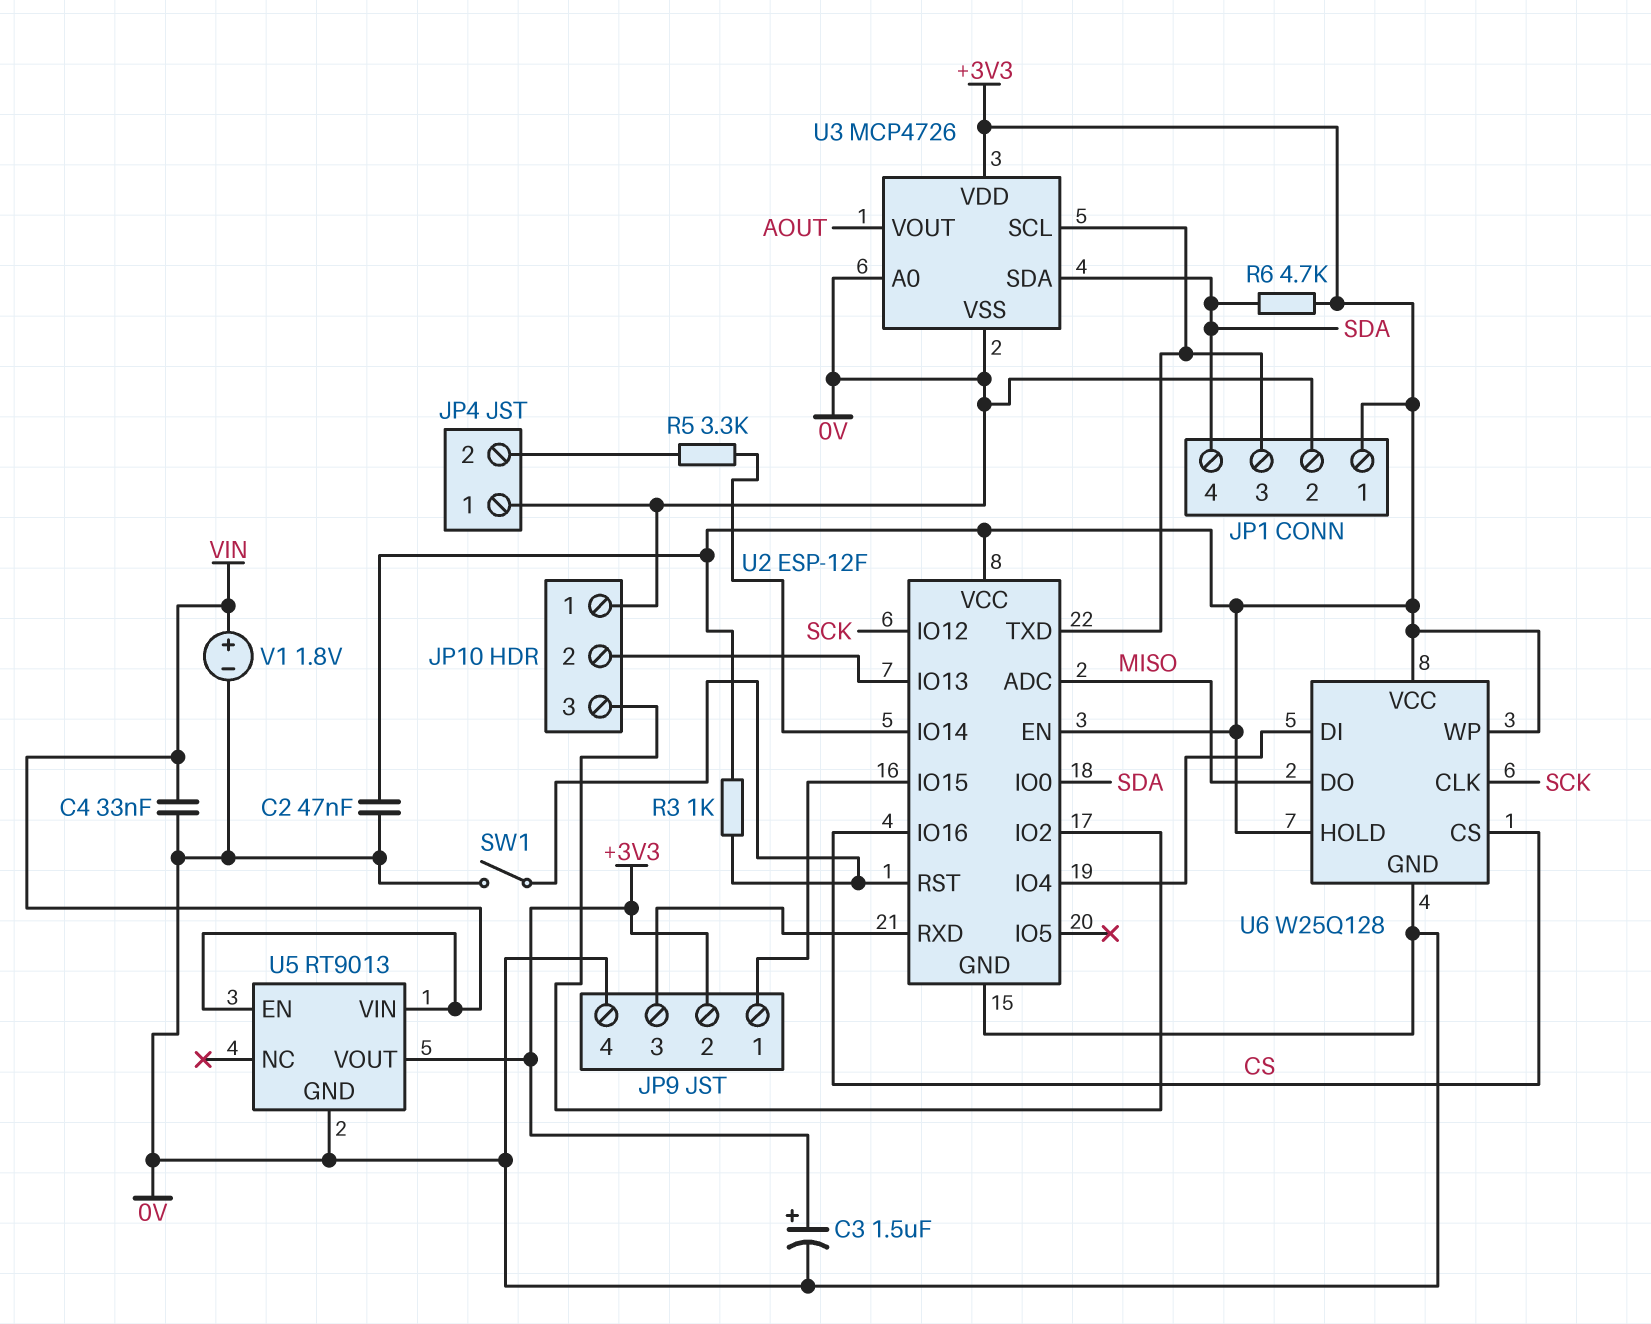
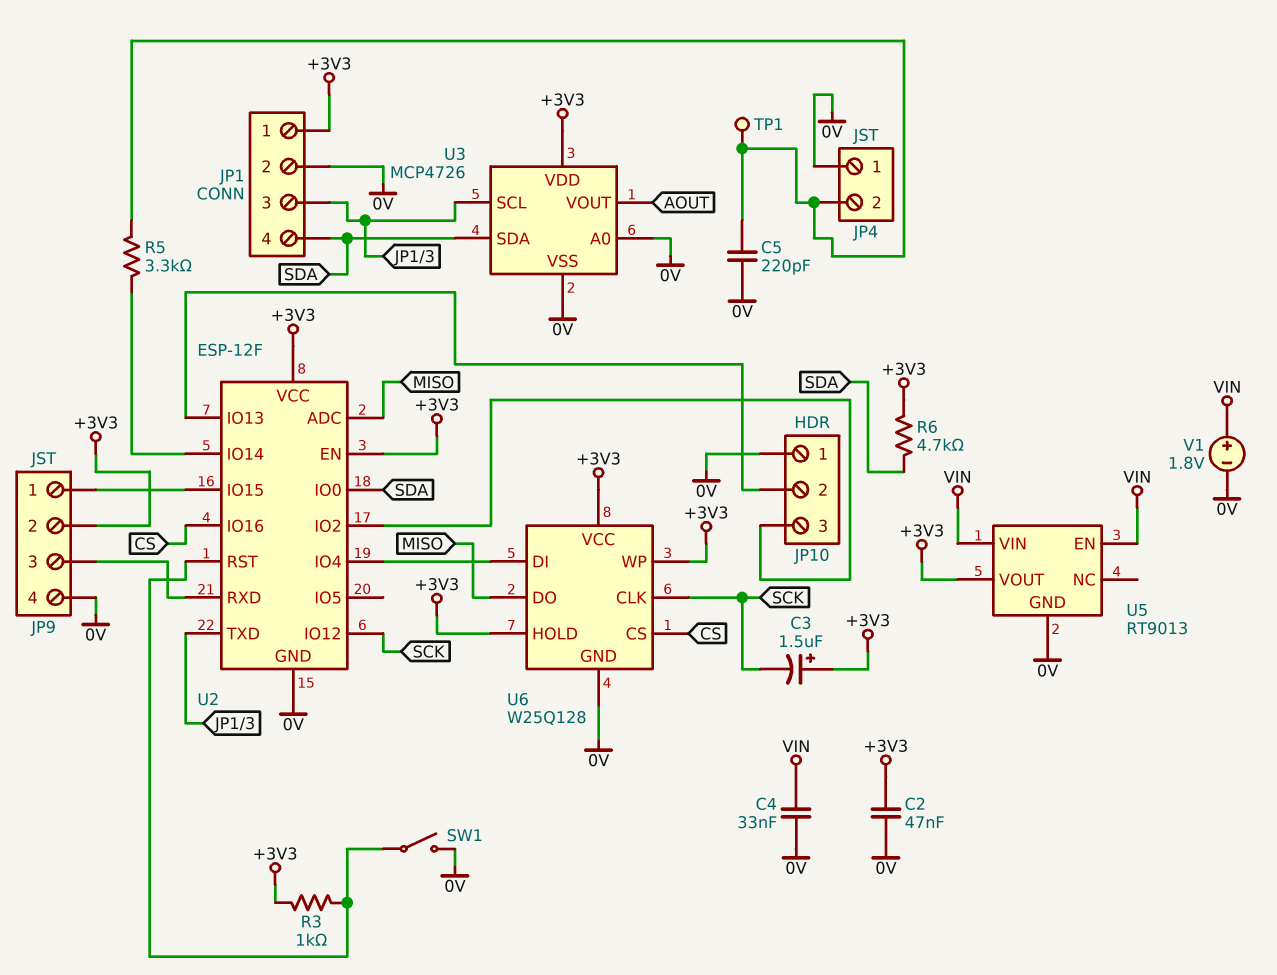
C3: 1.5uF (plus +3V3, minus 0V) -> 1.5uF (plus +3V3, minus SCK)
C5: none -> 220pF (0V, JP4/2)
TP1: none -> test point (JP4/2)

